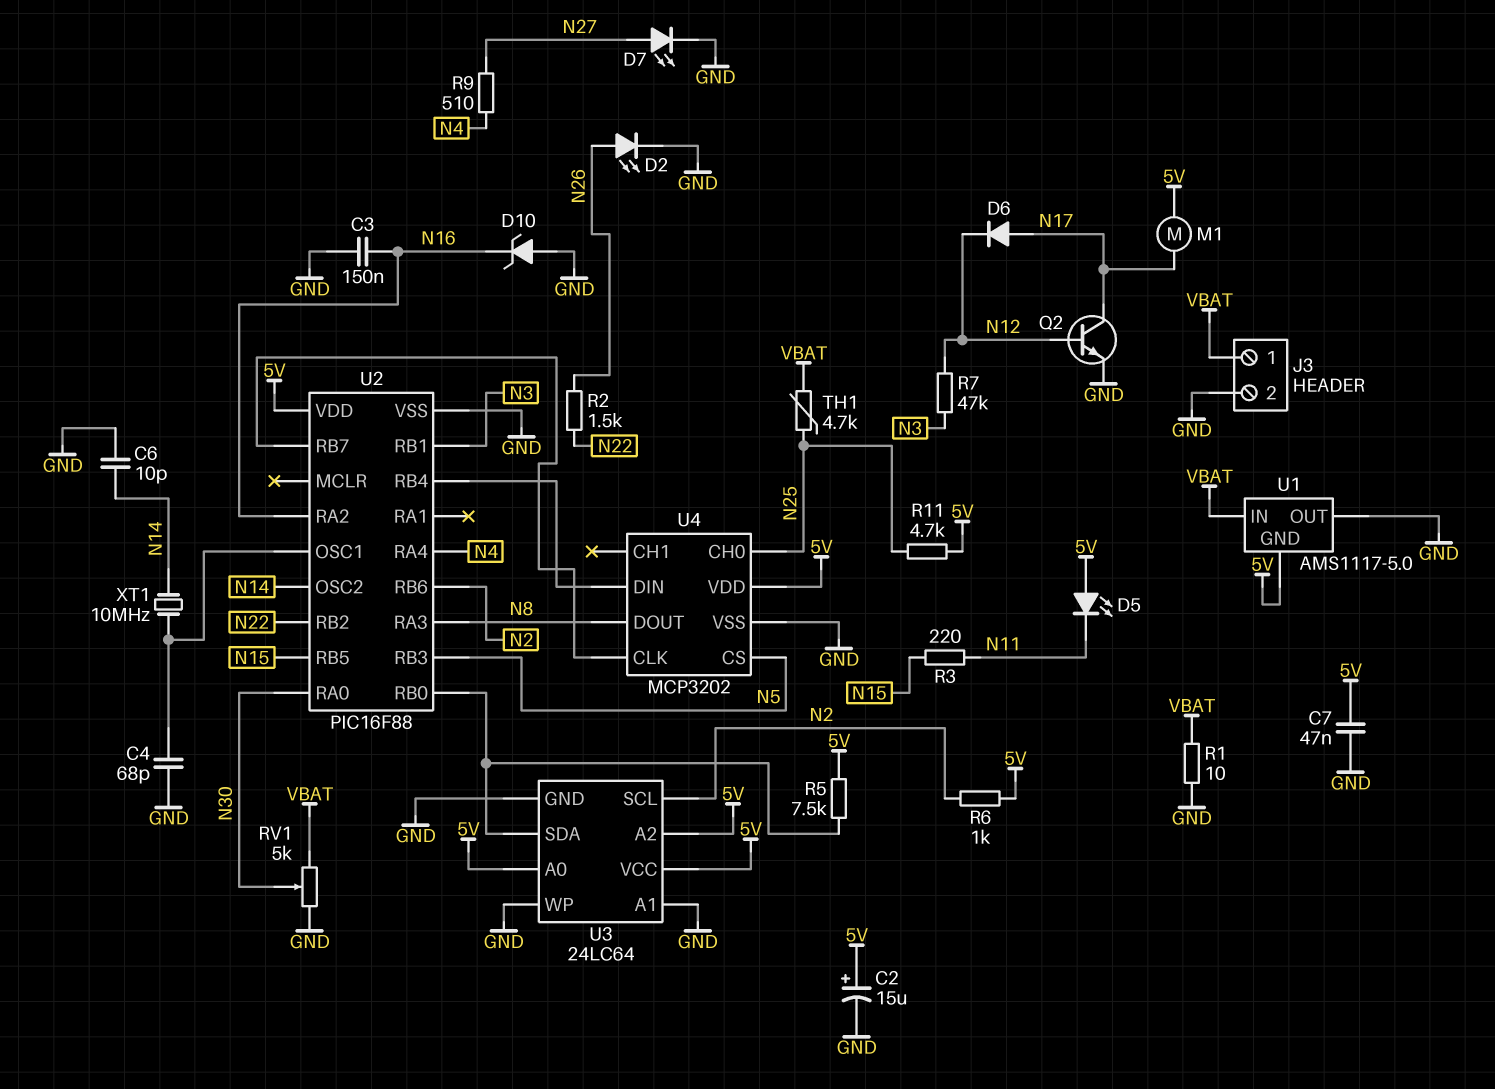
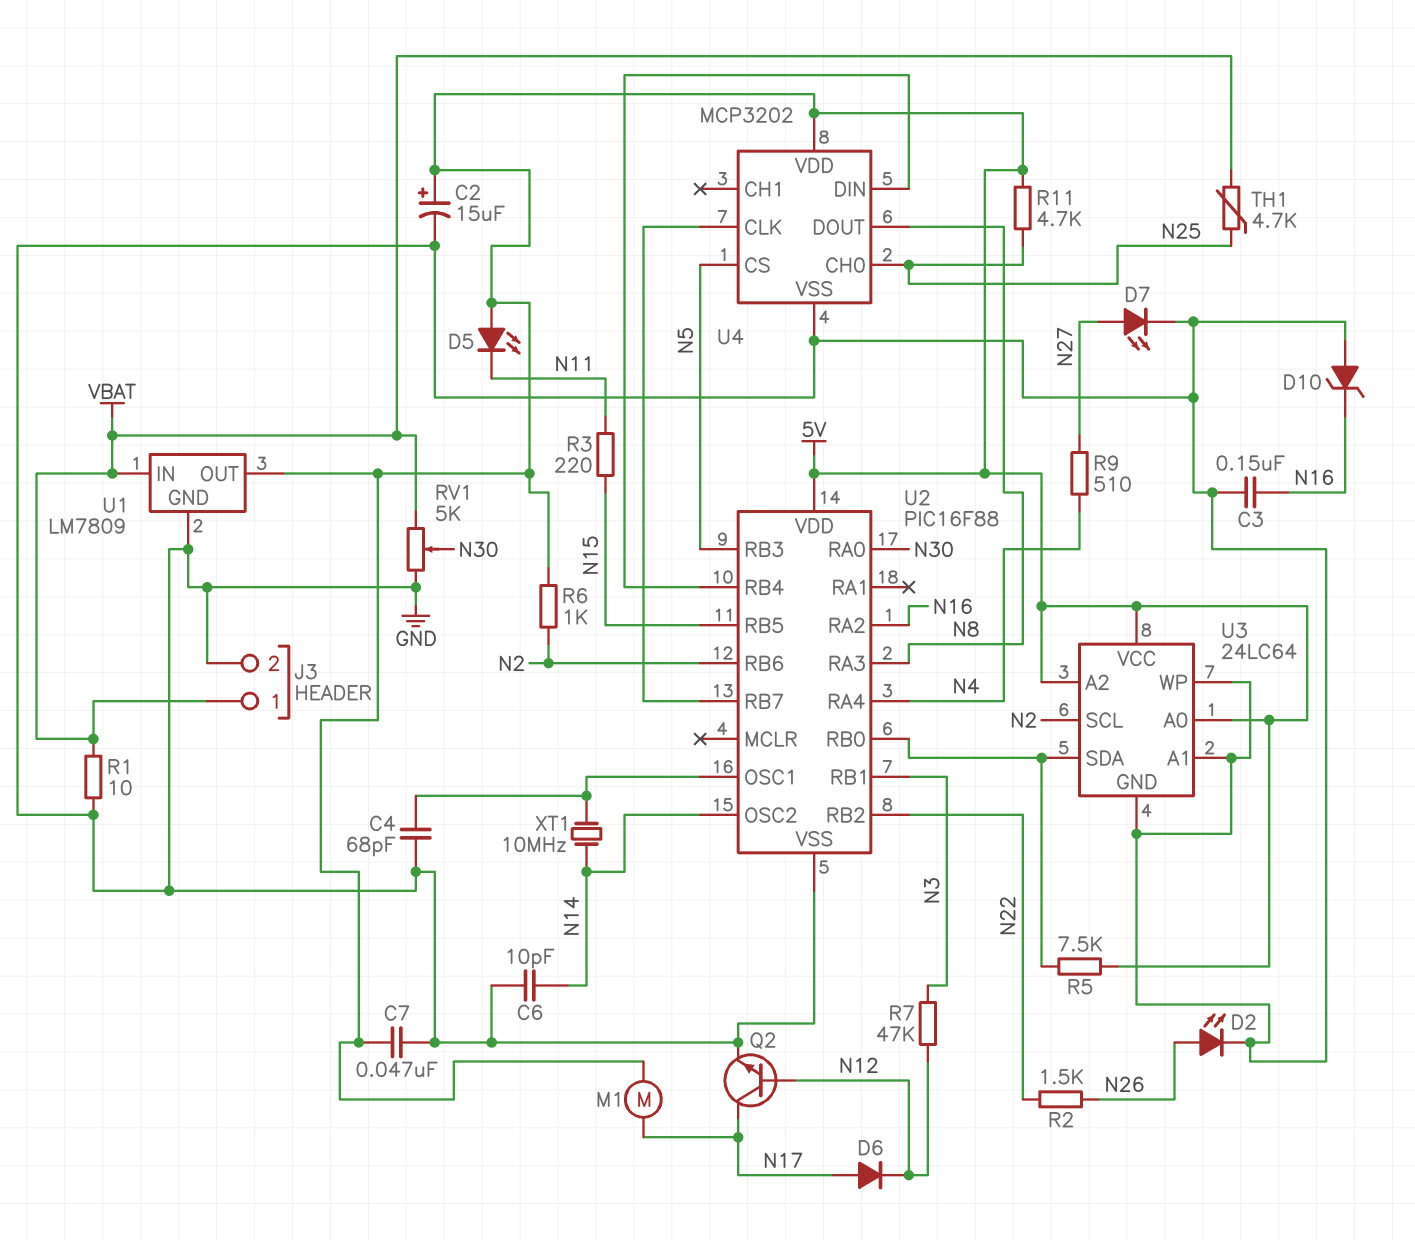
U1: AMS1117-5.0 -> LM7809
U1 pin GND: 5V -> GND
U1 pin OUT: GND -> 5V

